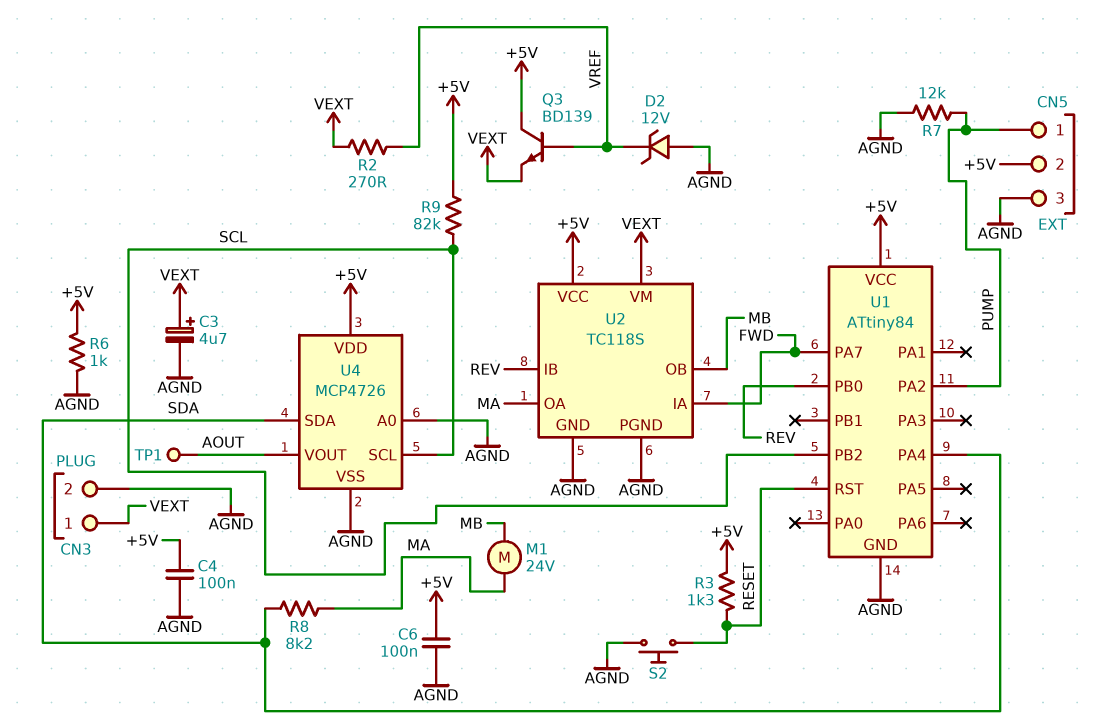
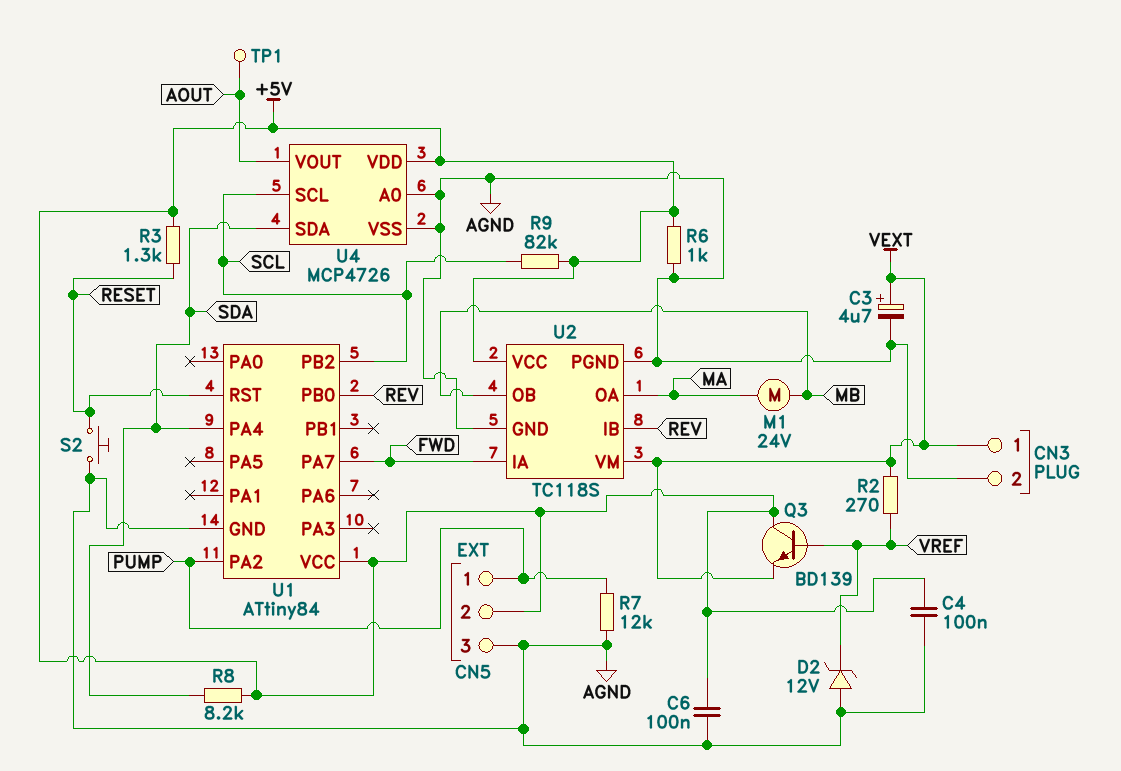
R8: 8.2k (MA, SDA) -> 8.2k (+5V, SDA)

